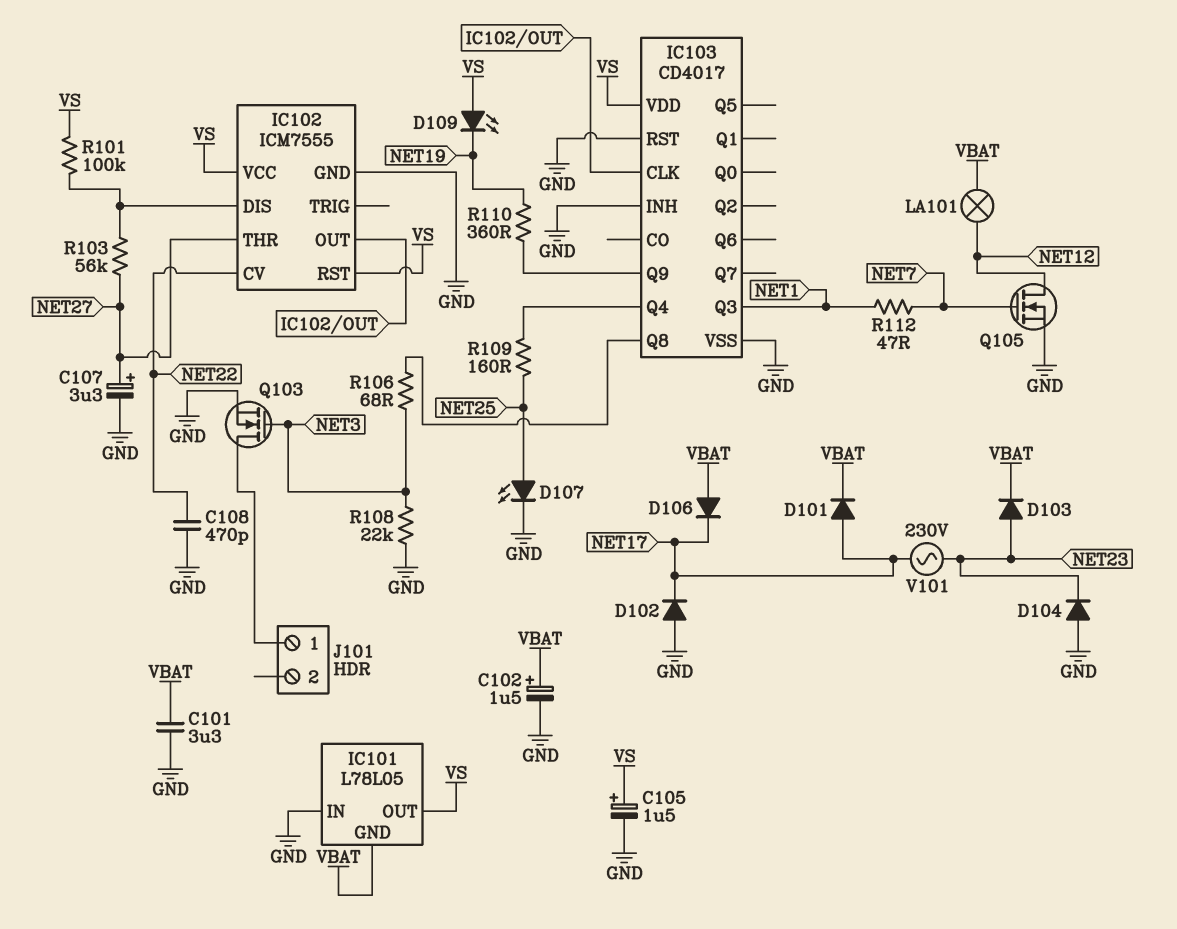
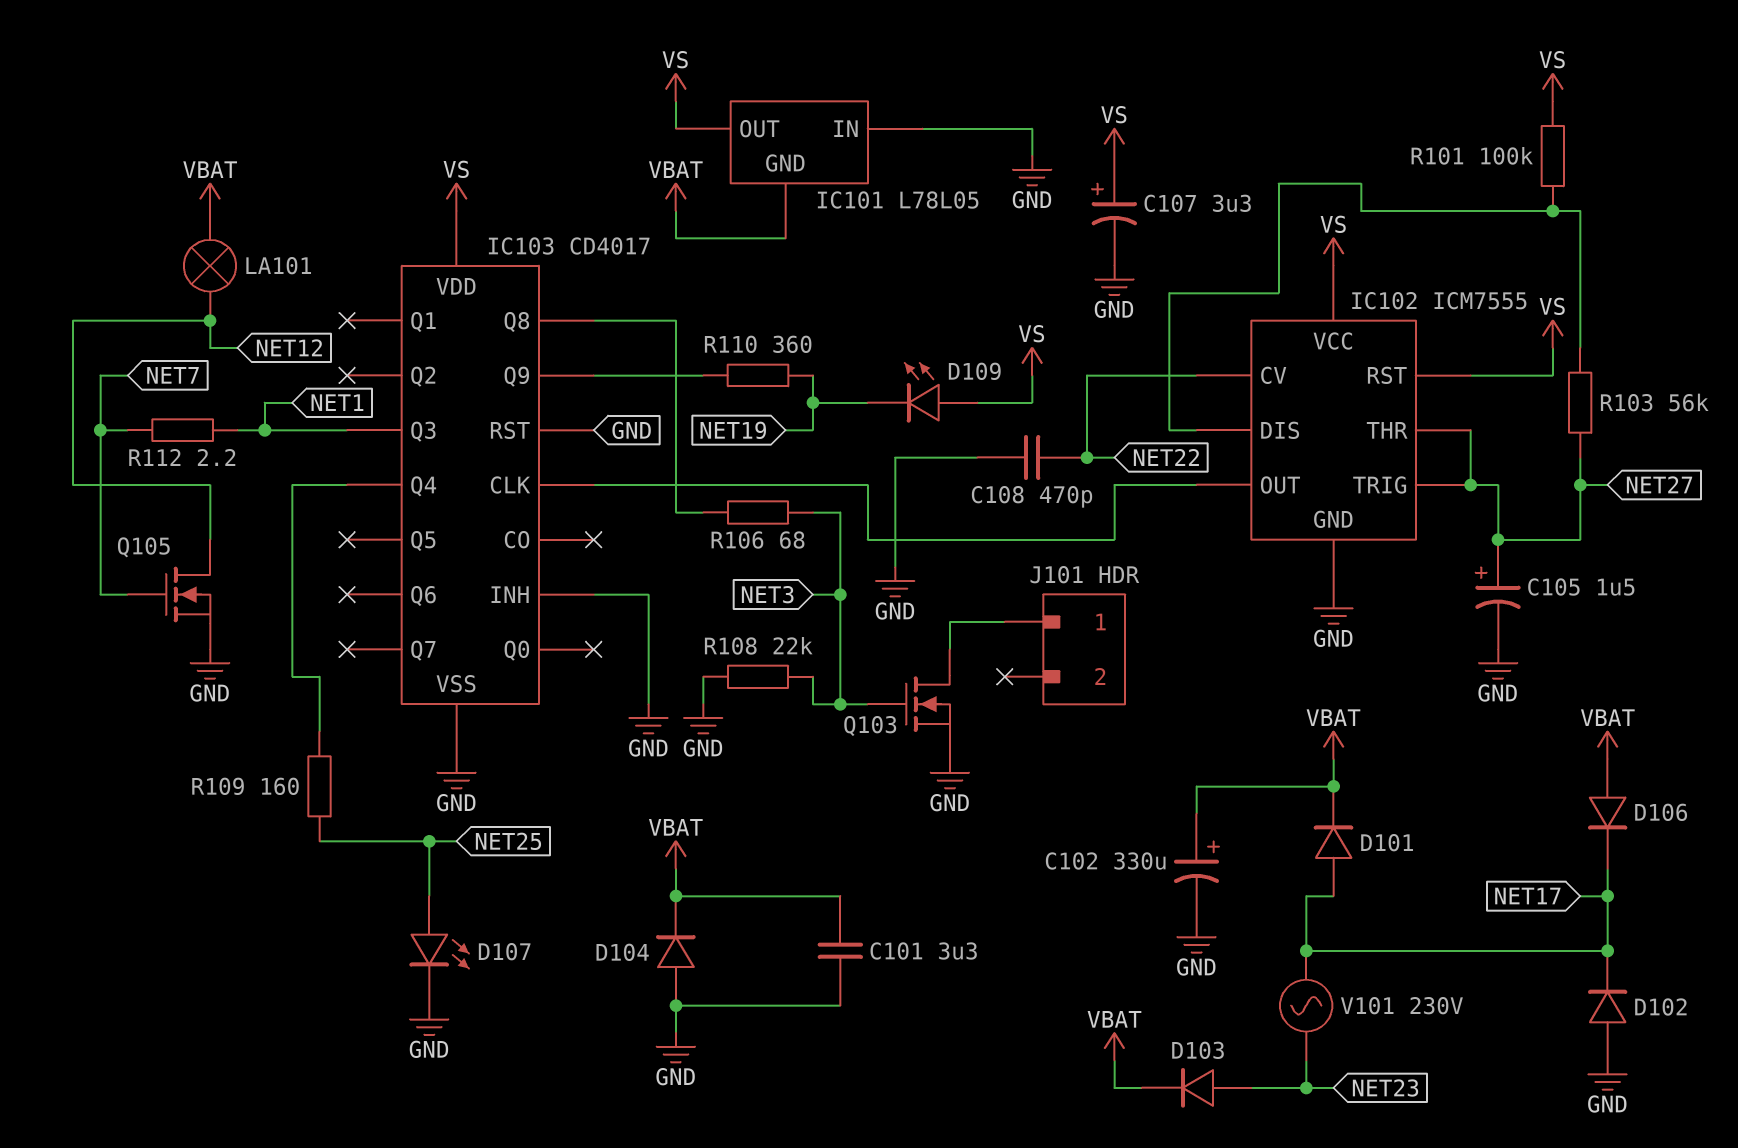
C102: 1.5uF (plus VBAT, minus GND) -> 330uF (plus VBAT, minus GND)
C105: 1.5uF (plus VS, minus GND) -> 1.5uF (plus NET27, minus GND)
C107: 3.3uF (plus NET27, minus GND) -> 3.3uF (plus VS, minus GND)
D104: diode (A GND, K NET23) -> diode (A GND, K VBAT)
IC102 pin TRIG: none -> NET27
R112: 47 (NET1, NET7) -> 2.2 (NET1, NET7)

